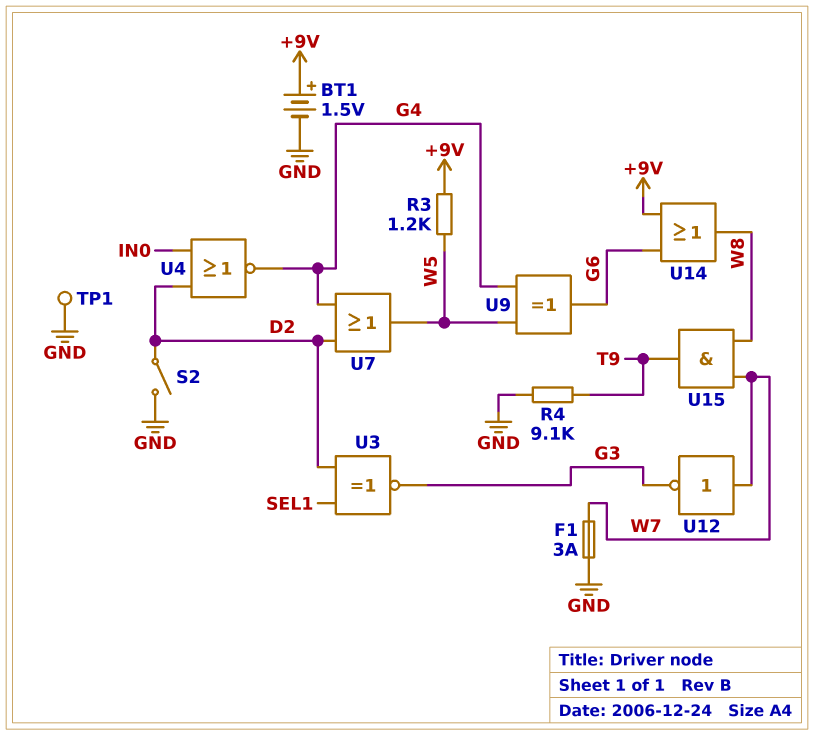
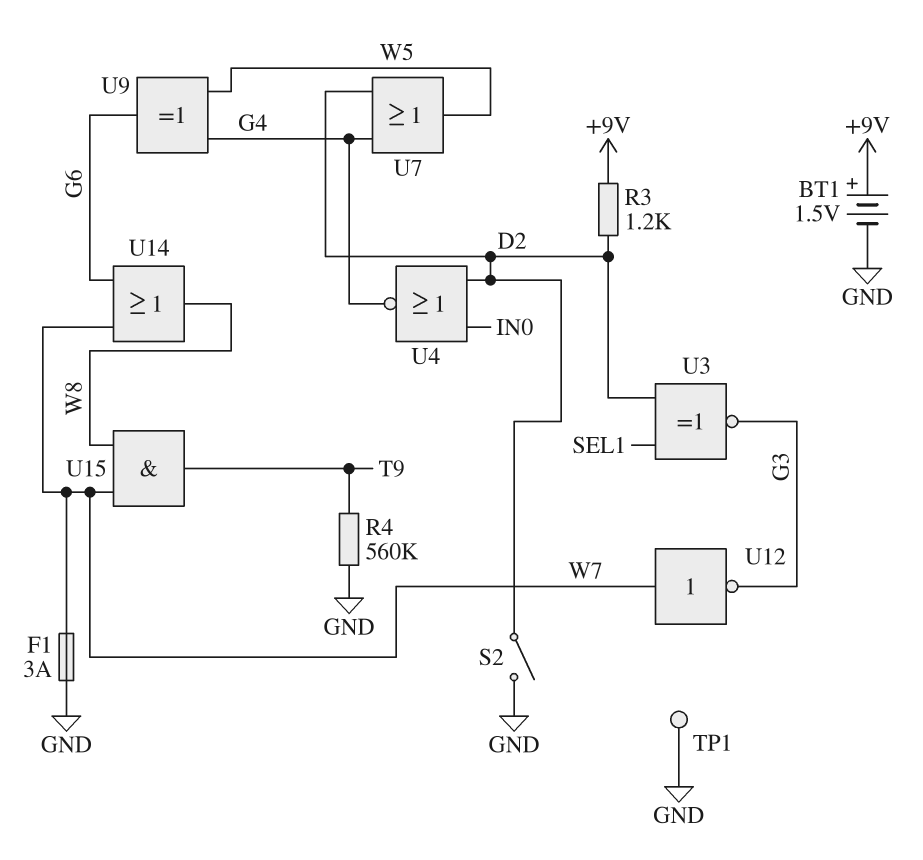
R3: 1.2k (+9V, W5) -> 1.2k (+9V, D2)
R4: 9.1k (GND, T9) -> 560k (GND, T9)
U14: OR (in +9V, in G6, out W8) -> OR (in G6, in W7, out W8)

